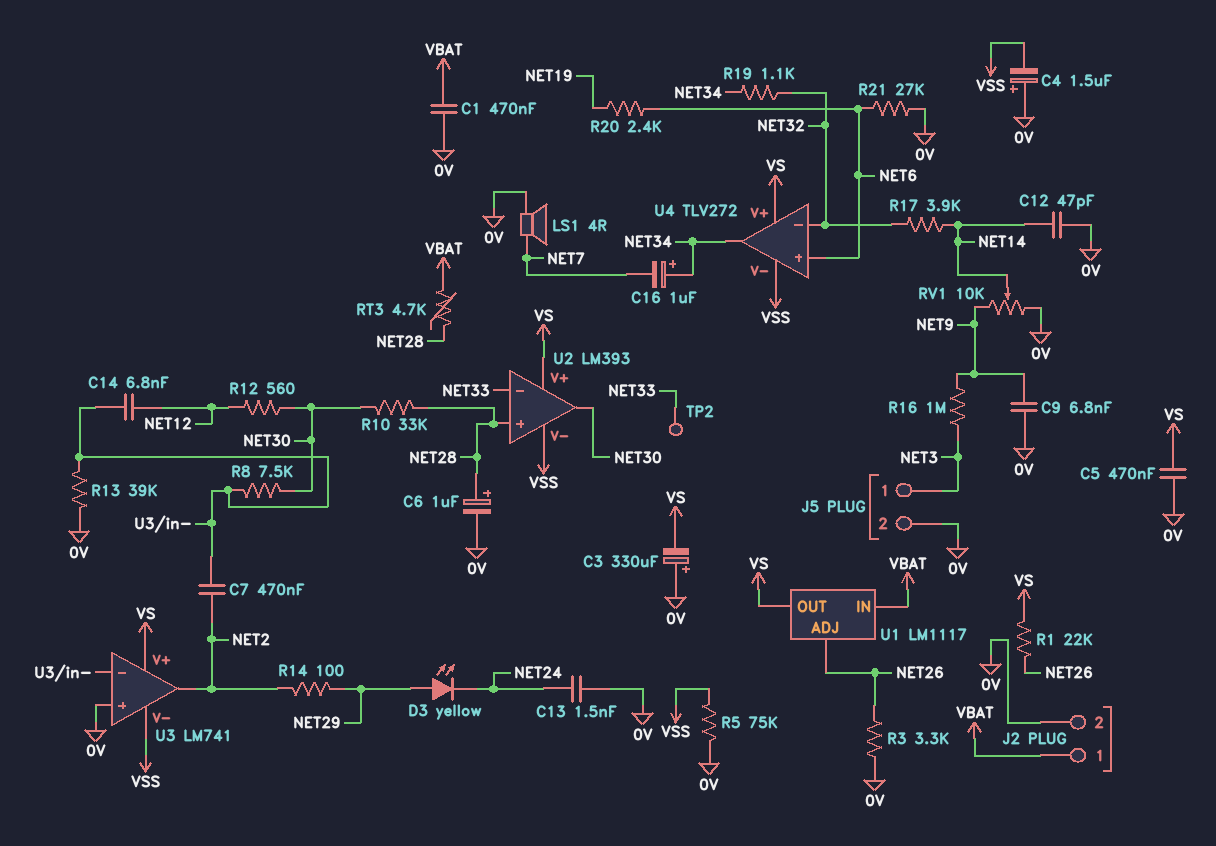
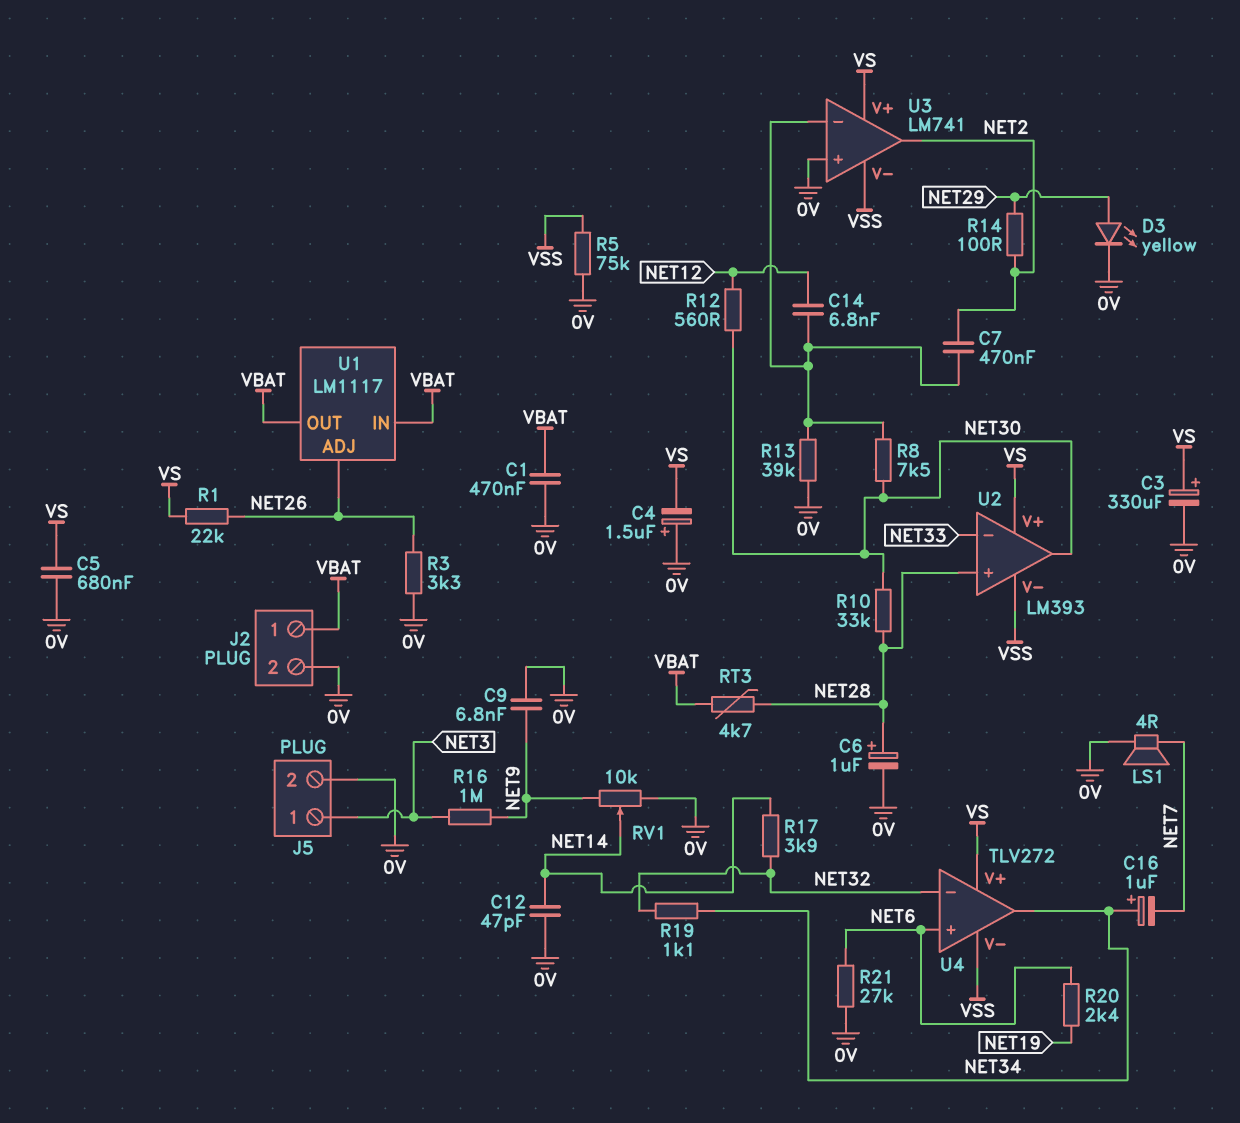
C3: 330uF (plus 0V, minus VS) -> 330uF (plus VS, minus 0V)
C4: 1.5uF (plus 0V, minus VSS) -> 1.5uF (plus 0V, minus VS)
C5: 470nF (0V, VS) -> 680nF (0V, VS)
C13: 1.5nF (0V, NET24) -> none
D3: LED yellow (A NET29, K NET24) -> LED yellow (A NET29, K 0V)
TP2: test point (NET33) -> none
U1 pin OUT: VS -> VBAT

